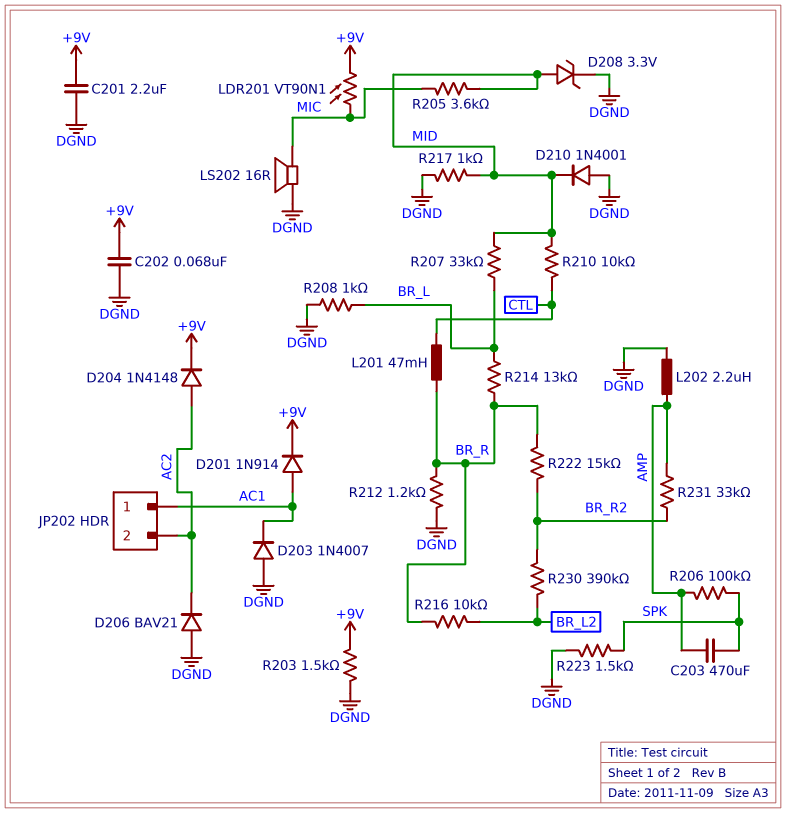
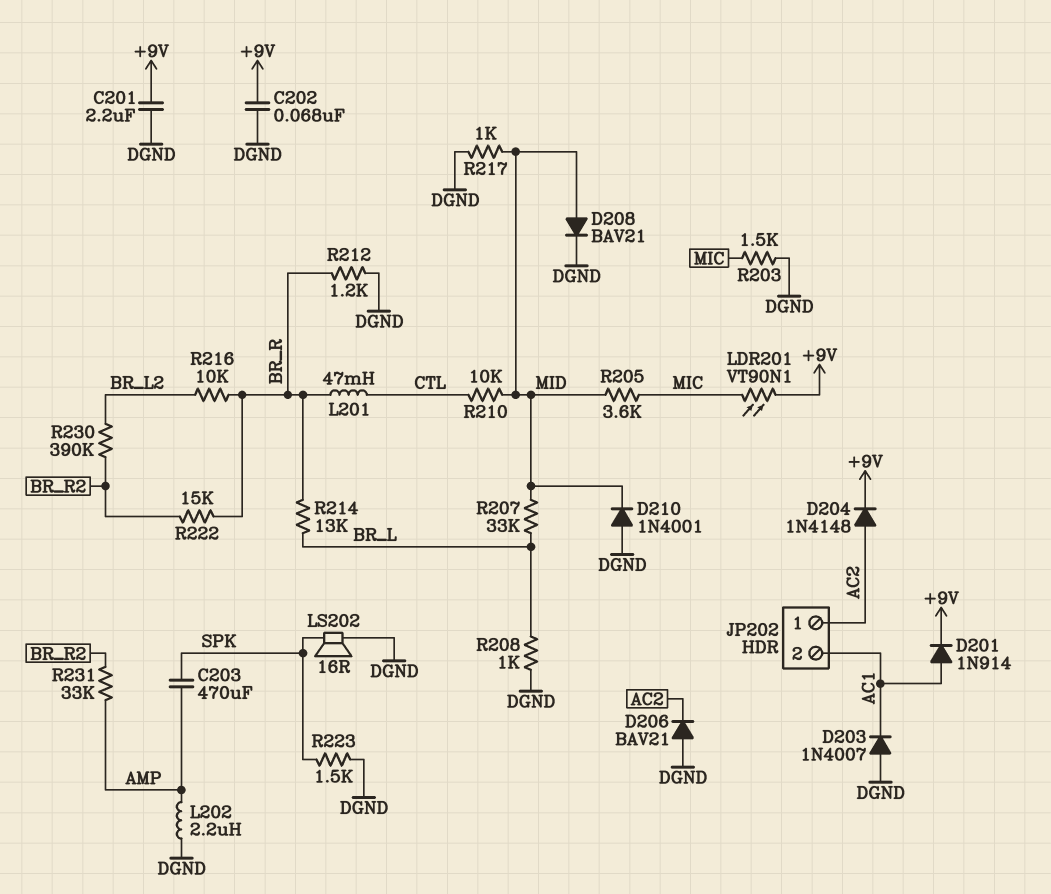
D208: zener 3.3V (A MID, K DGND) -> diode BAV21 (A MID, K DGND)
JP202 pin 1: AC1 -> AC2
JP202 pin 2: AC2 -> AC1
LS202: speaker 16R (DGND, MIC) -> speaker 16R (DGND, SPK)
R203: 1.5k (+9V, DGND) -> 1.5k (DGND, MIC)
R206: 100k (AMP, SPK) -> none

